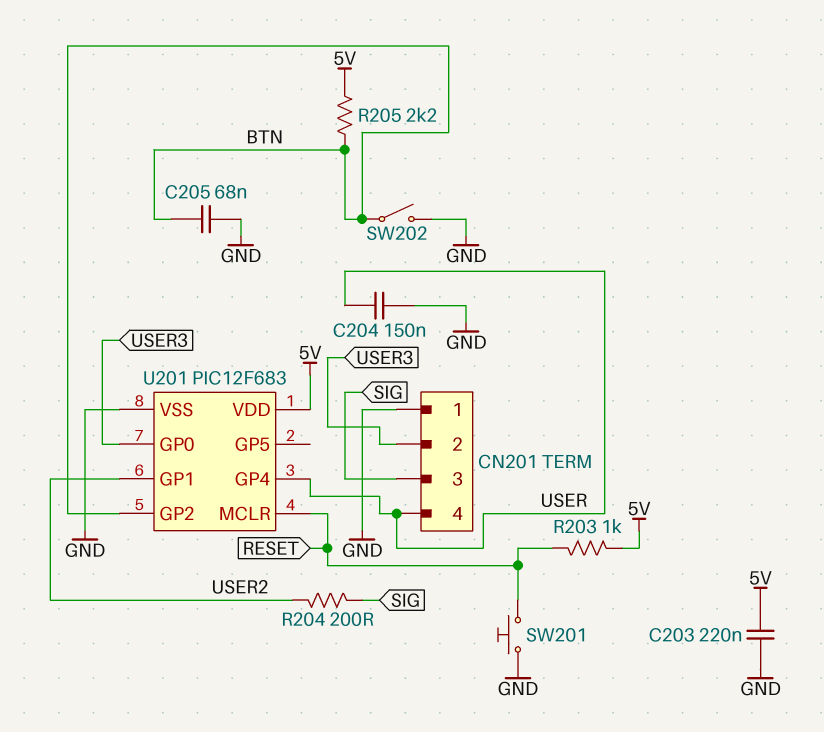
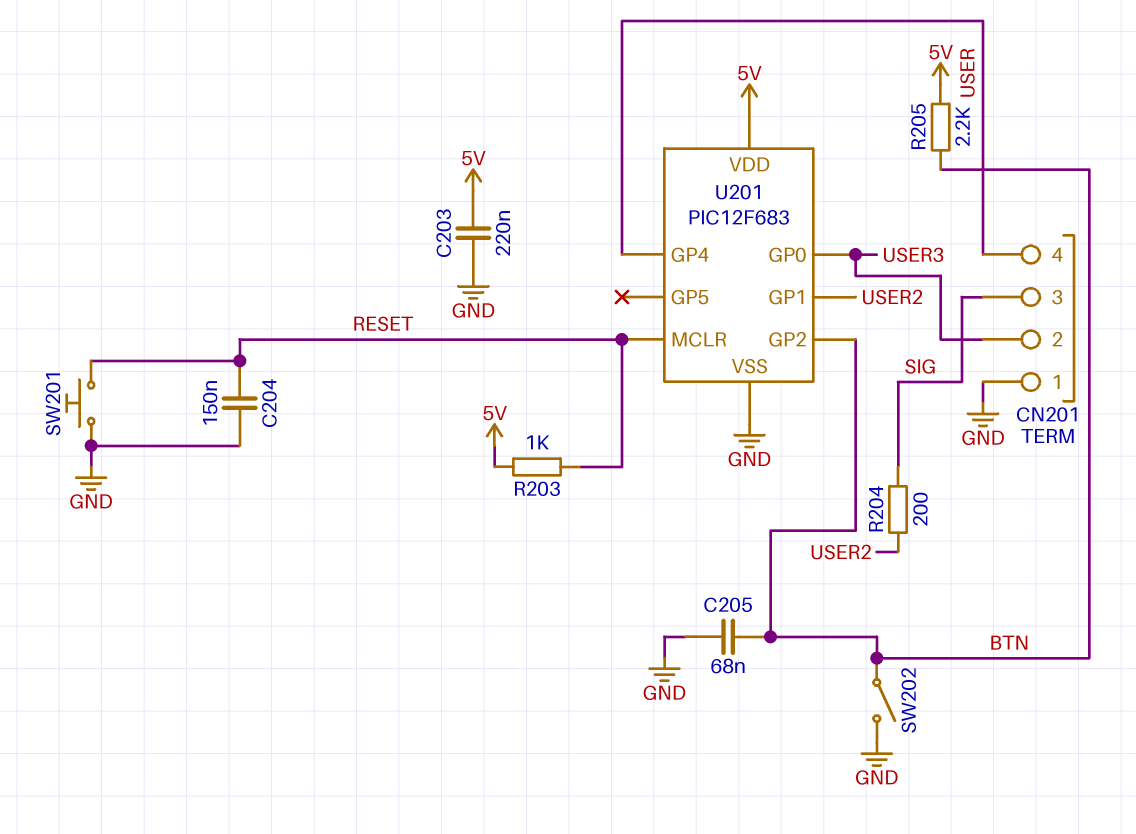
C204: 150nF (GND, USER) -> 150nF (GND, RESET)

